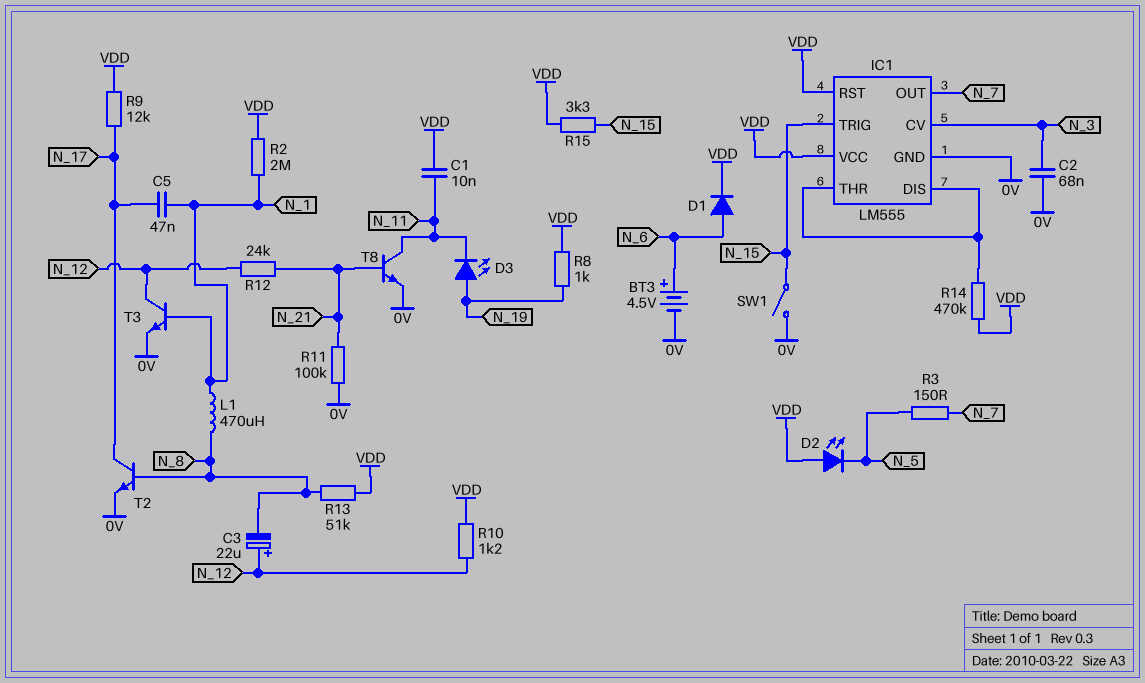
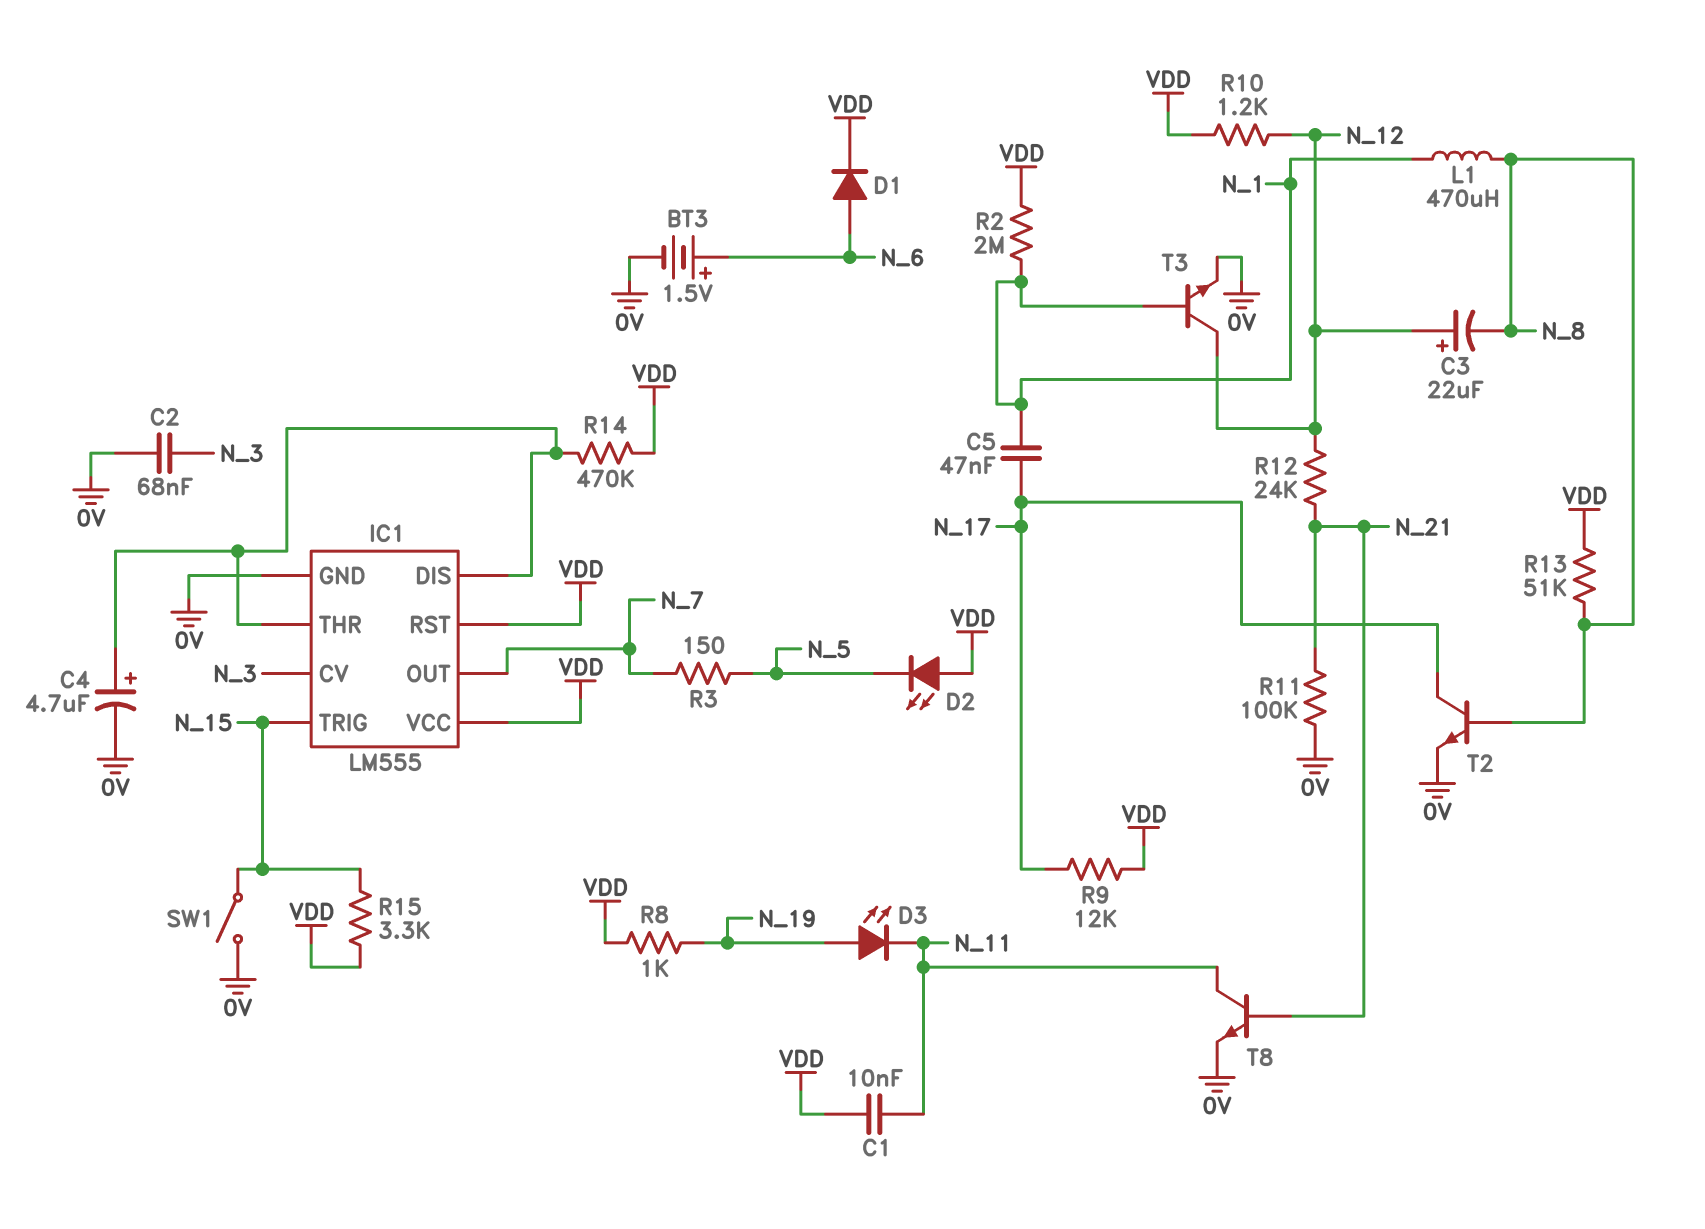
BT3: 4.5V (plus N_6, minus 0V) -> 1.5V (plus N_6, minus 0V)
C4: none -> 4.7uF (plus IC1/DIS, minus 0V)

